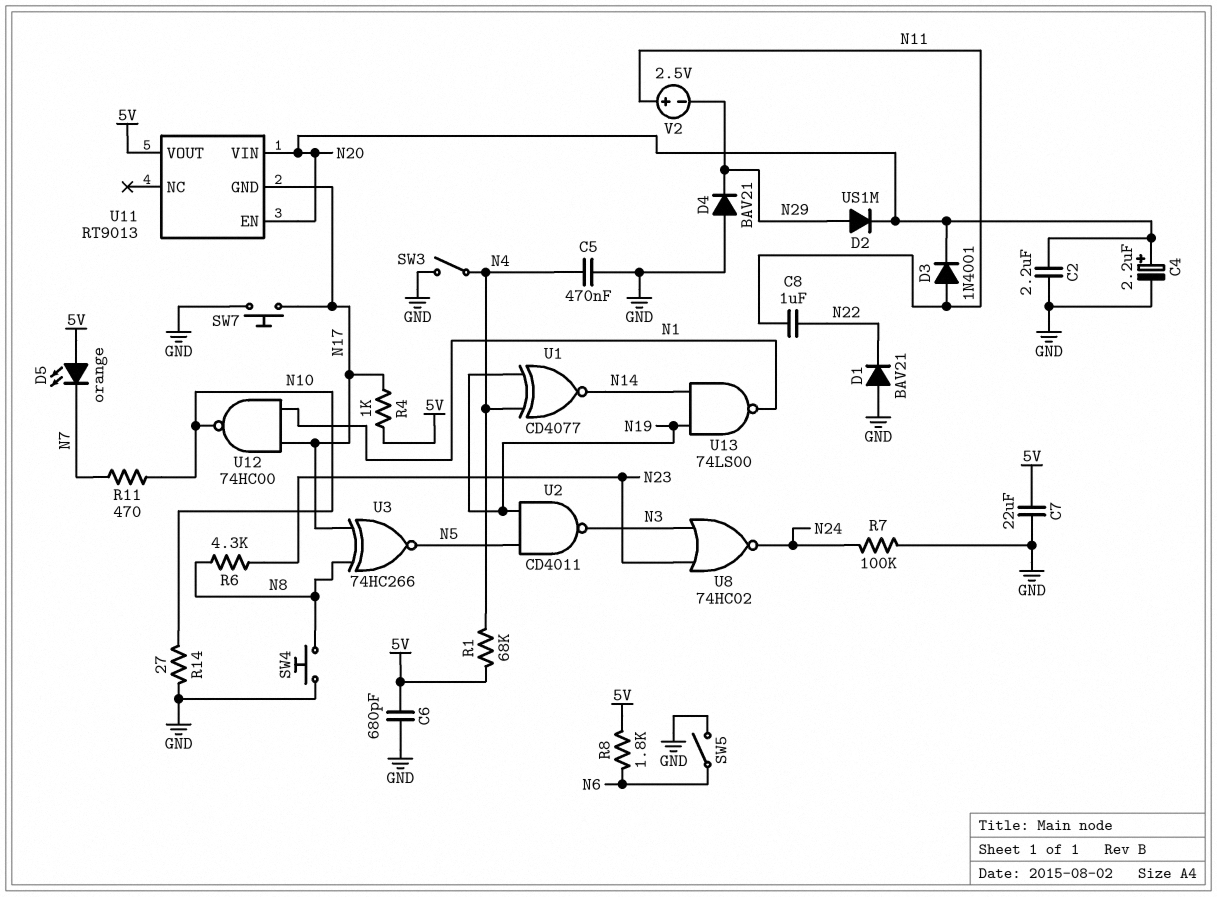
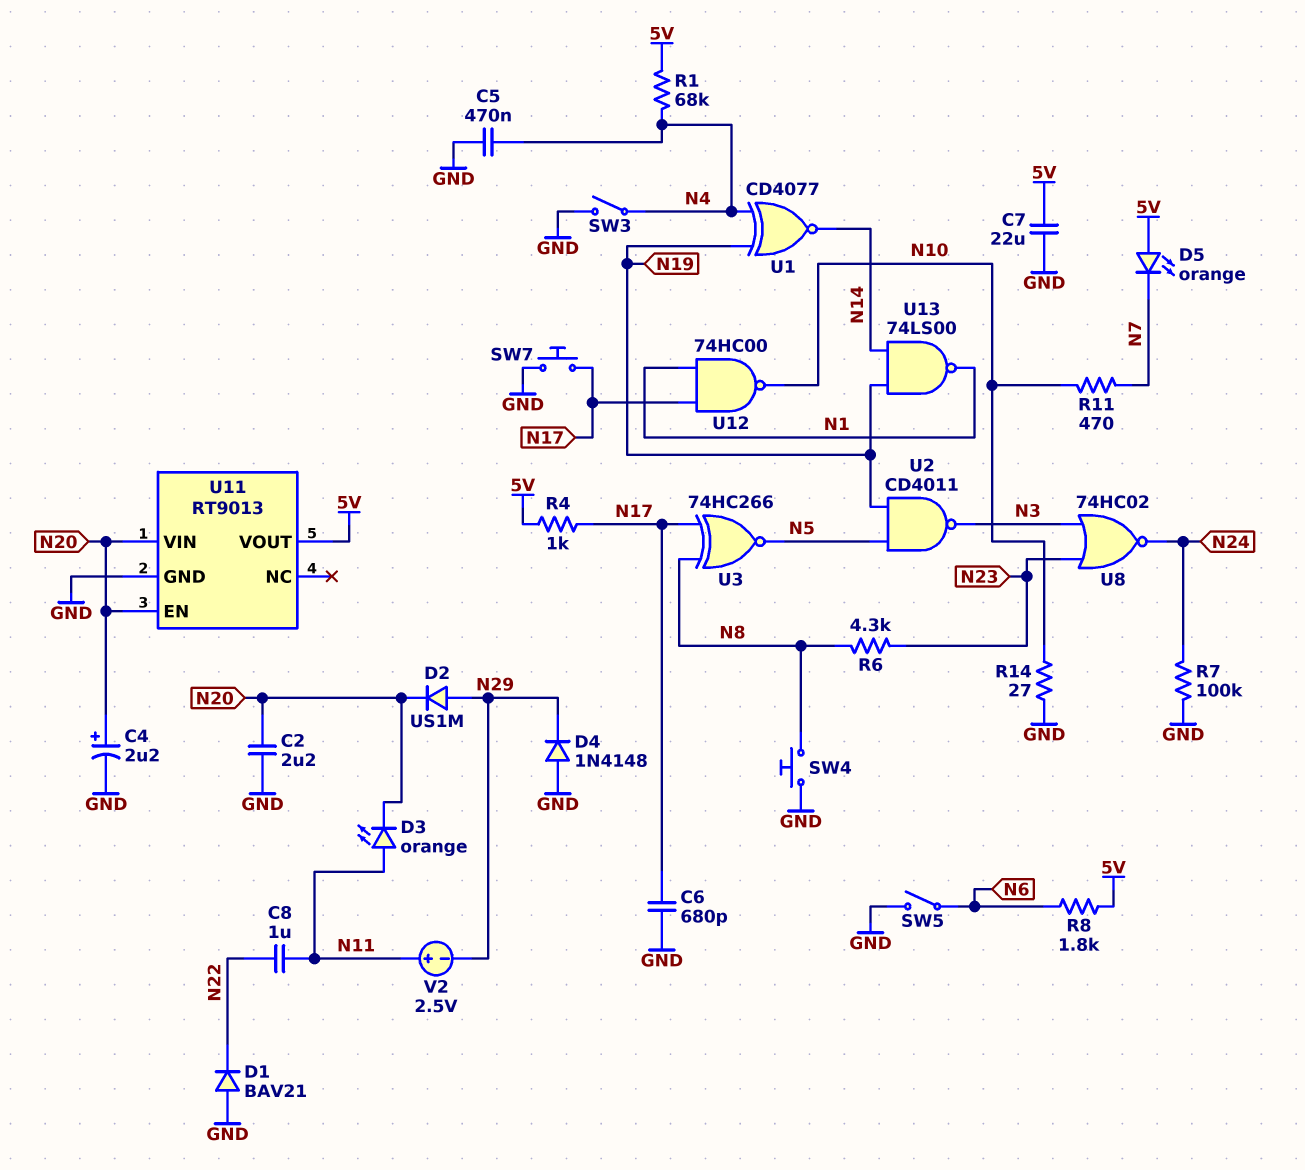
C6: 680pF (5V, GND) -> 680pF (GND, N17)
D3: diode 1N4001 (A N11, K N20) -> LED orange (A N11, K N20)
D4: diode BAV21 (A GND, K N29) -> diode 1N4148 (A GND, K N29)
U11 pin GND: N17 -> GND

